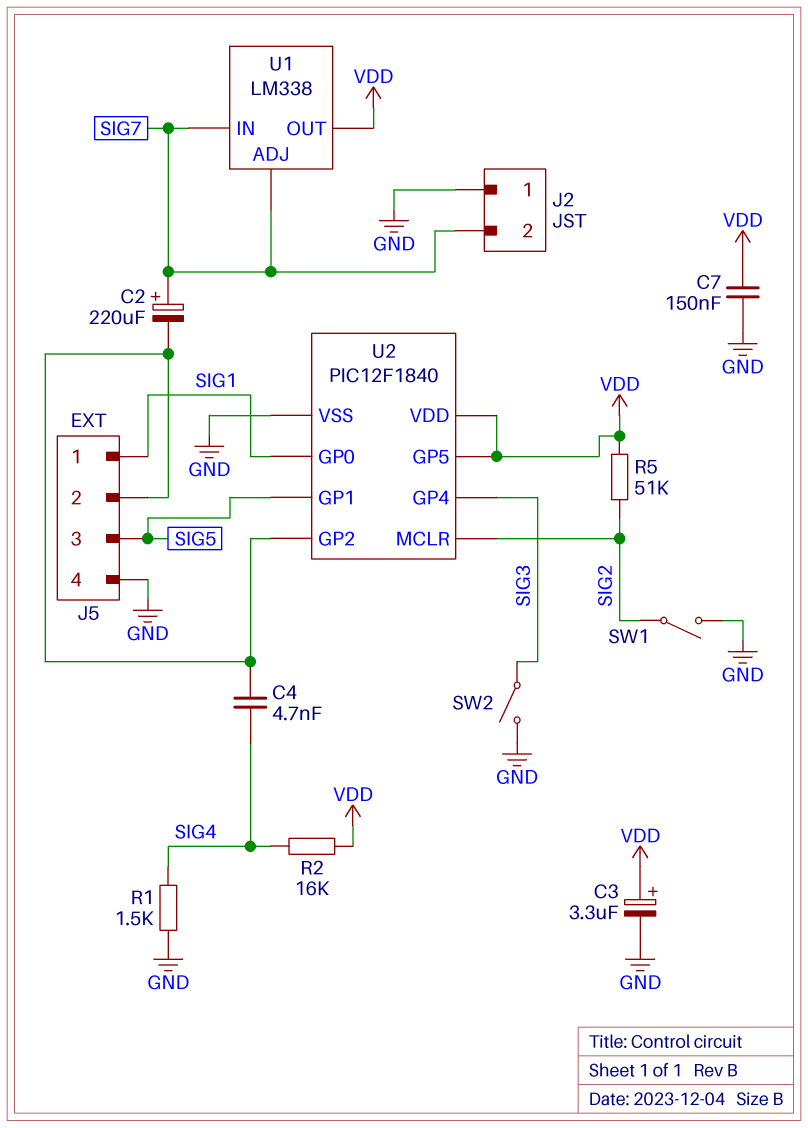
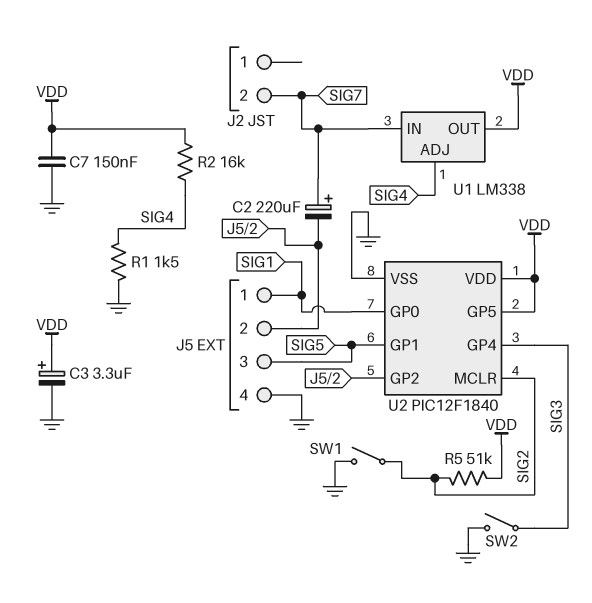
C4: 4.7nF (J5/2, SIG4) -> none
J2 pin 1: GND -> none
U1 pin ADJ: SIG7 -> SIG4

